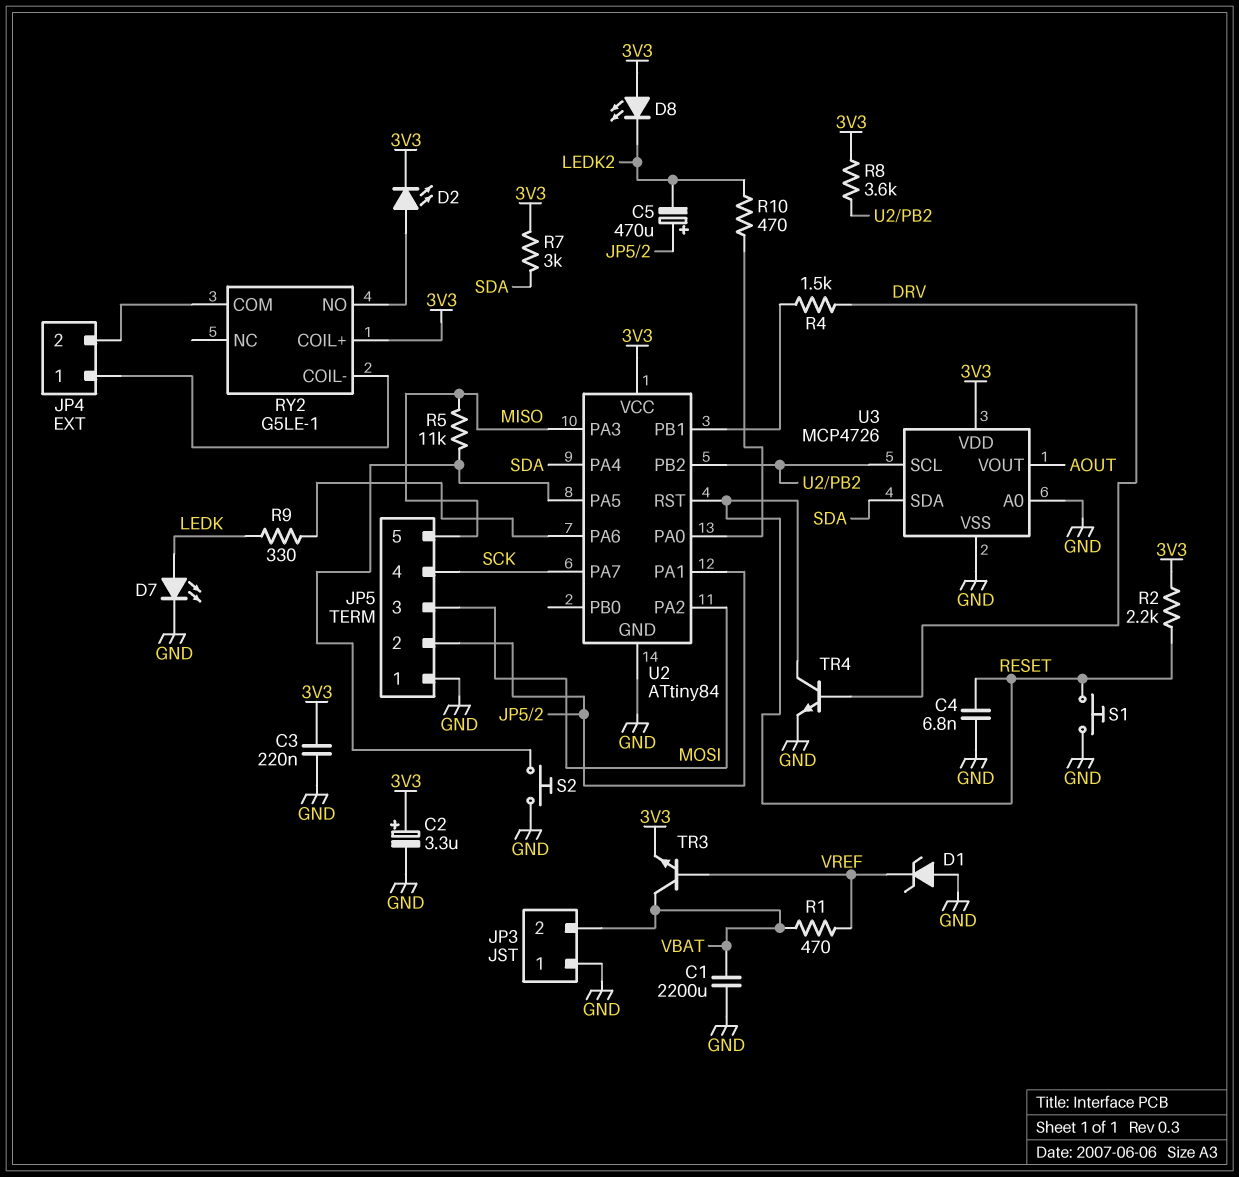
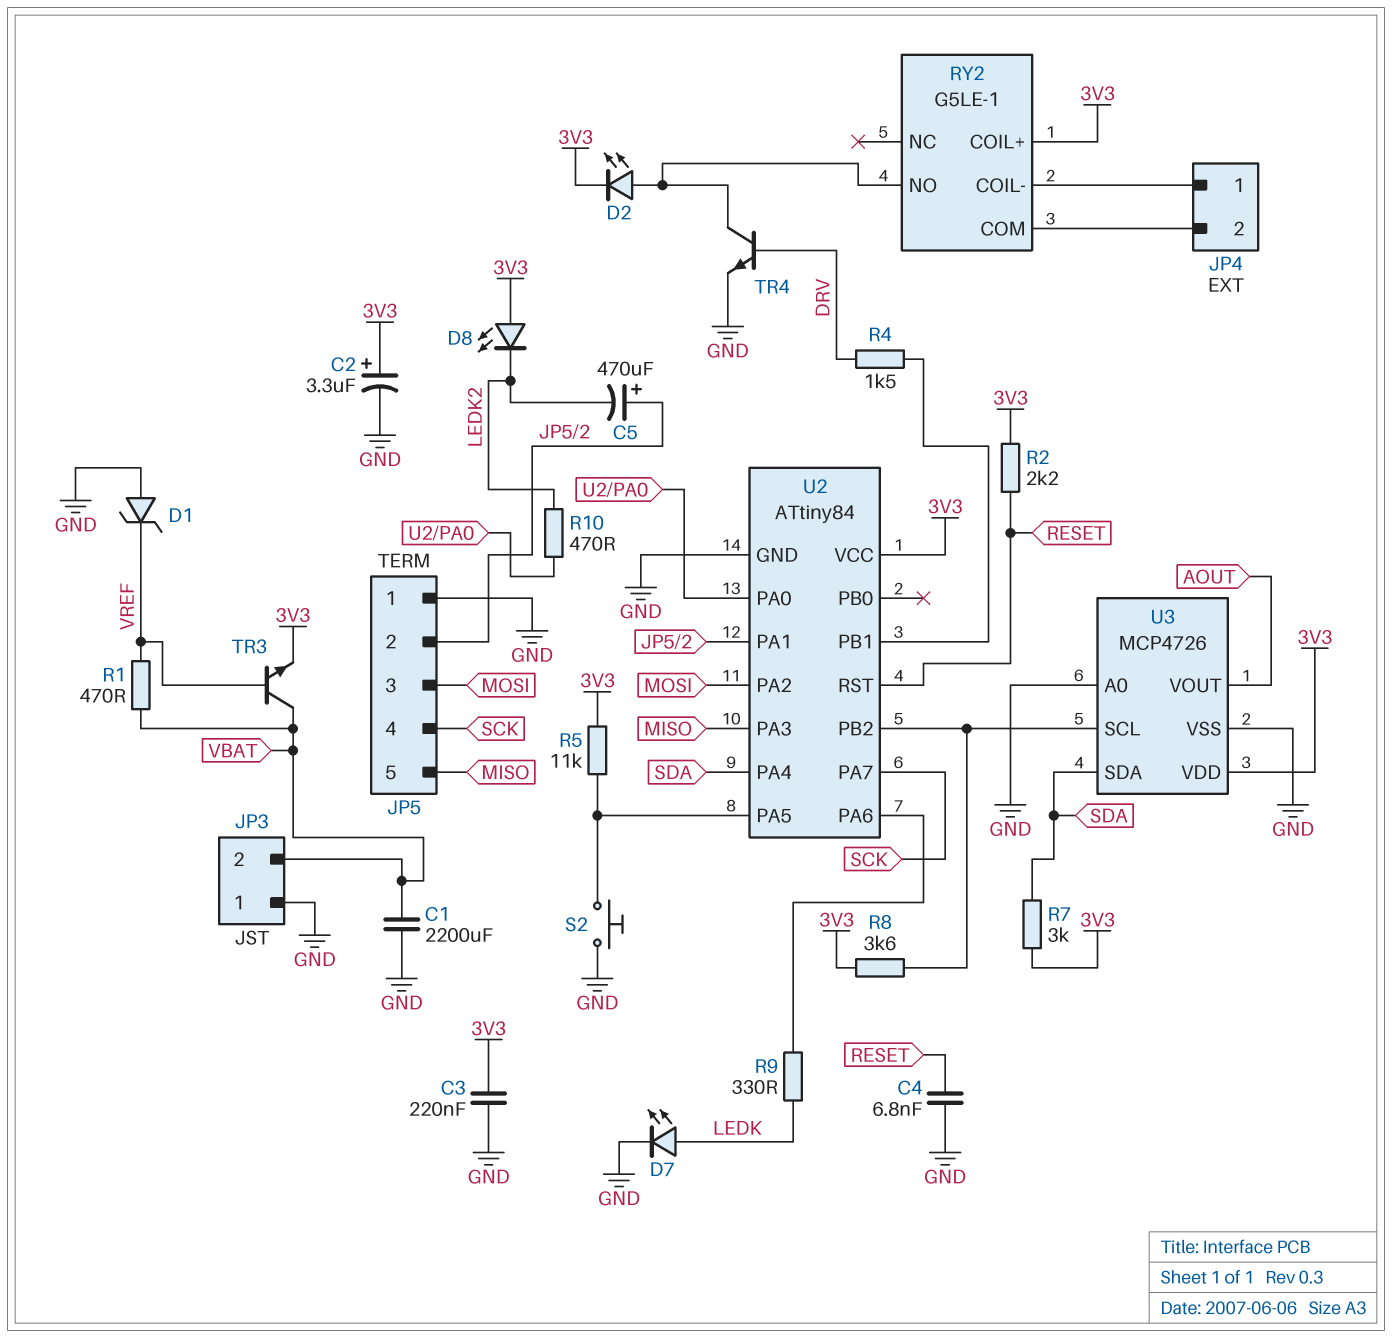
R5: 11k (MISO, U2/PA5) -> 11k (3V3, U2/PA5)
S1: button (GND, RESET) -> none
TR4: NPN (B DRV, C RESET, E GND) -> NPN (B DRV, C RY2/NO, E GND)

